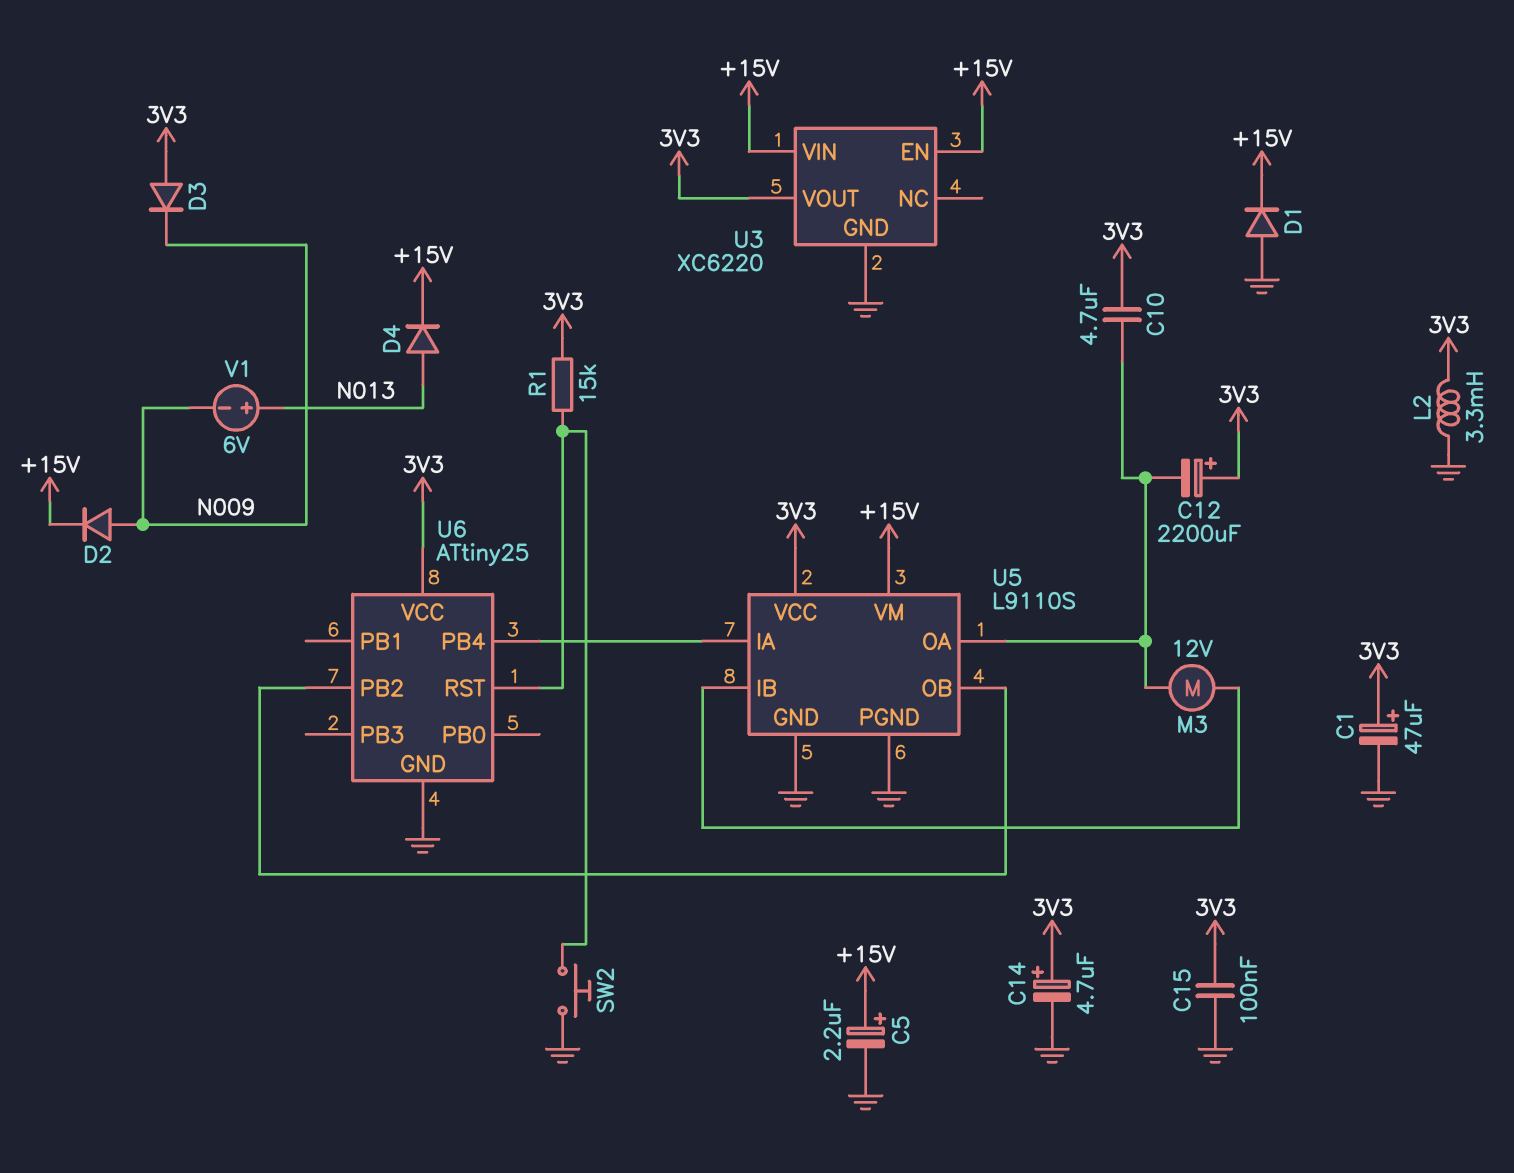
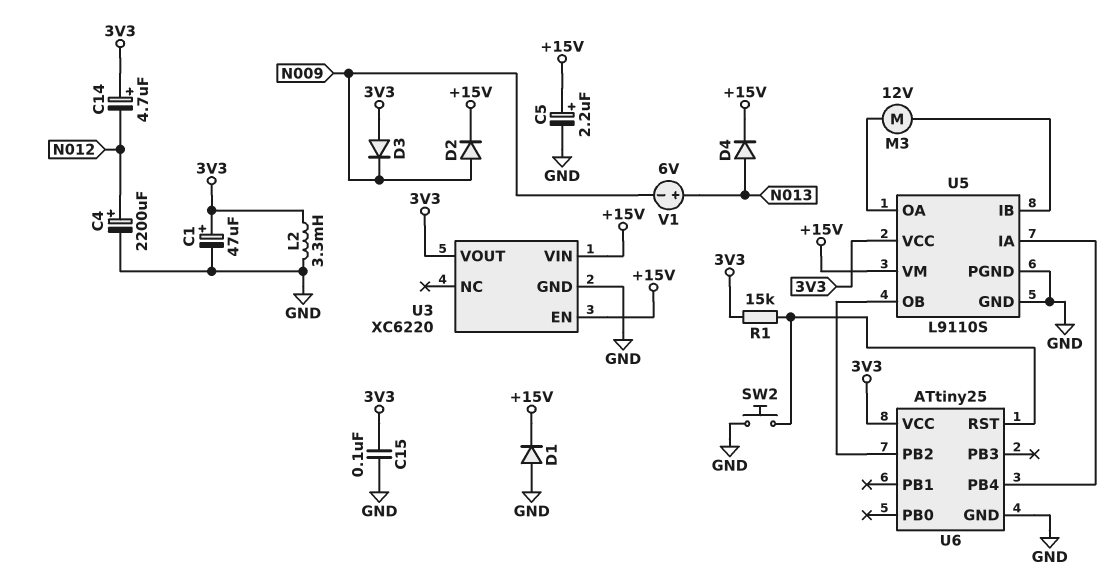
C4: none -> 2200uF (plus N012, minus GND)
C10: 4.7uF (3V3, U5/OA) -> none
C12: 2200uF (plus 3V3, minus U5/OA) -> none
C14: 4.7uF (plus 3V3, minus GND) -> 4.7uF (plus 3V3, minus N012)

